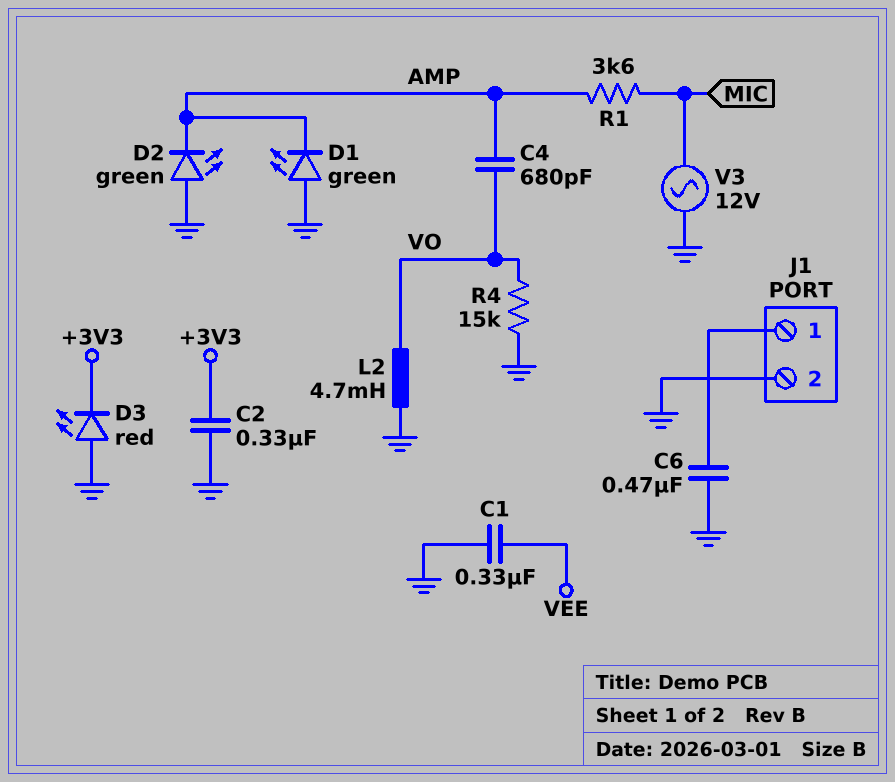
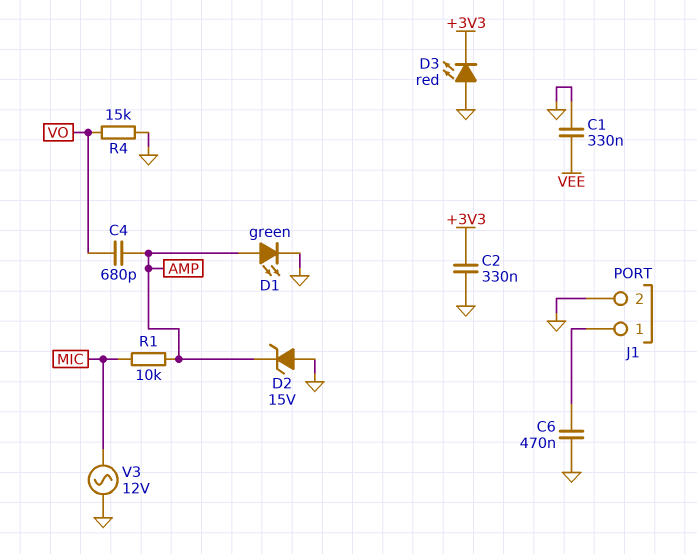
D1: LED green (A GND, K AMP) -> LED green (A AMP, K GND)
D2: LED green (A GND, K AMP) -> zener 15V (A GND, K AMP)
L2: 4.7mH (GND, VO) -> none
R1: 3.6k (AMP, MIC) -> 10k (AMP, MIC)

